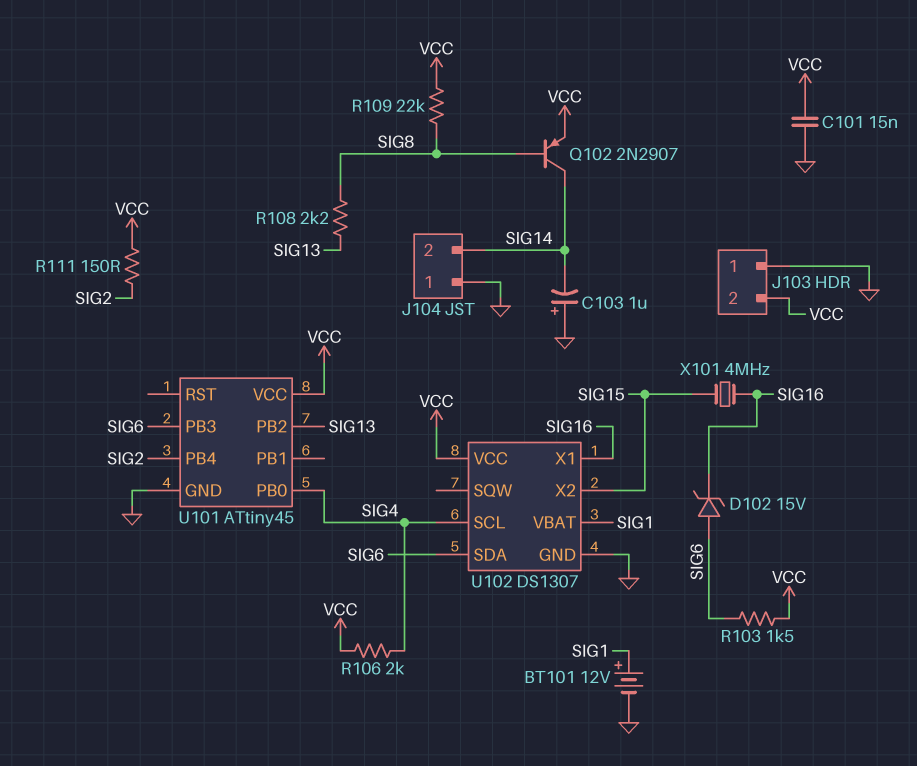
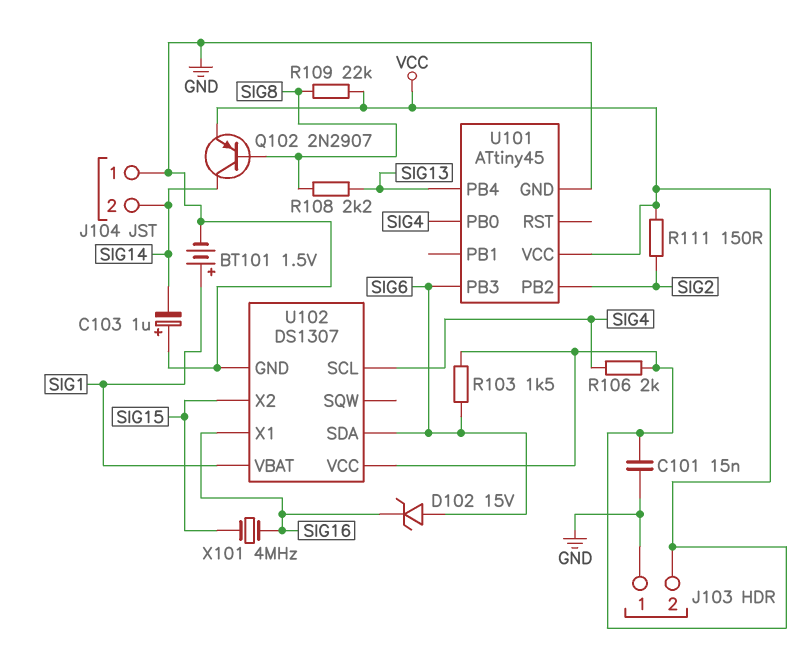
BT101: 12V (plus SIG1, minus GND) -> 1.5V (plus SIG1, minus GND)
U101 pin PB2: SIG13 -> SIG2
U101 pin PB4: SIG2 -> SIG13

